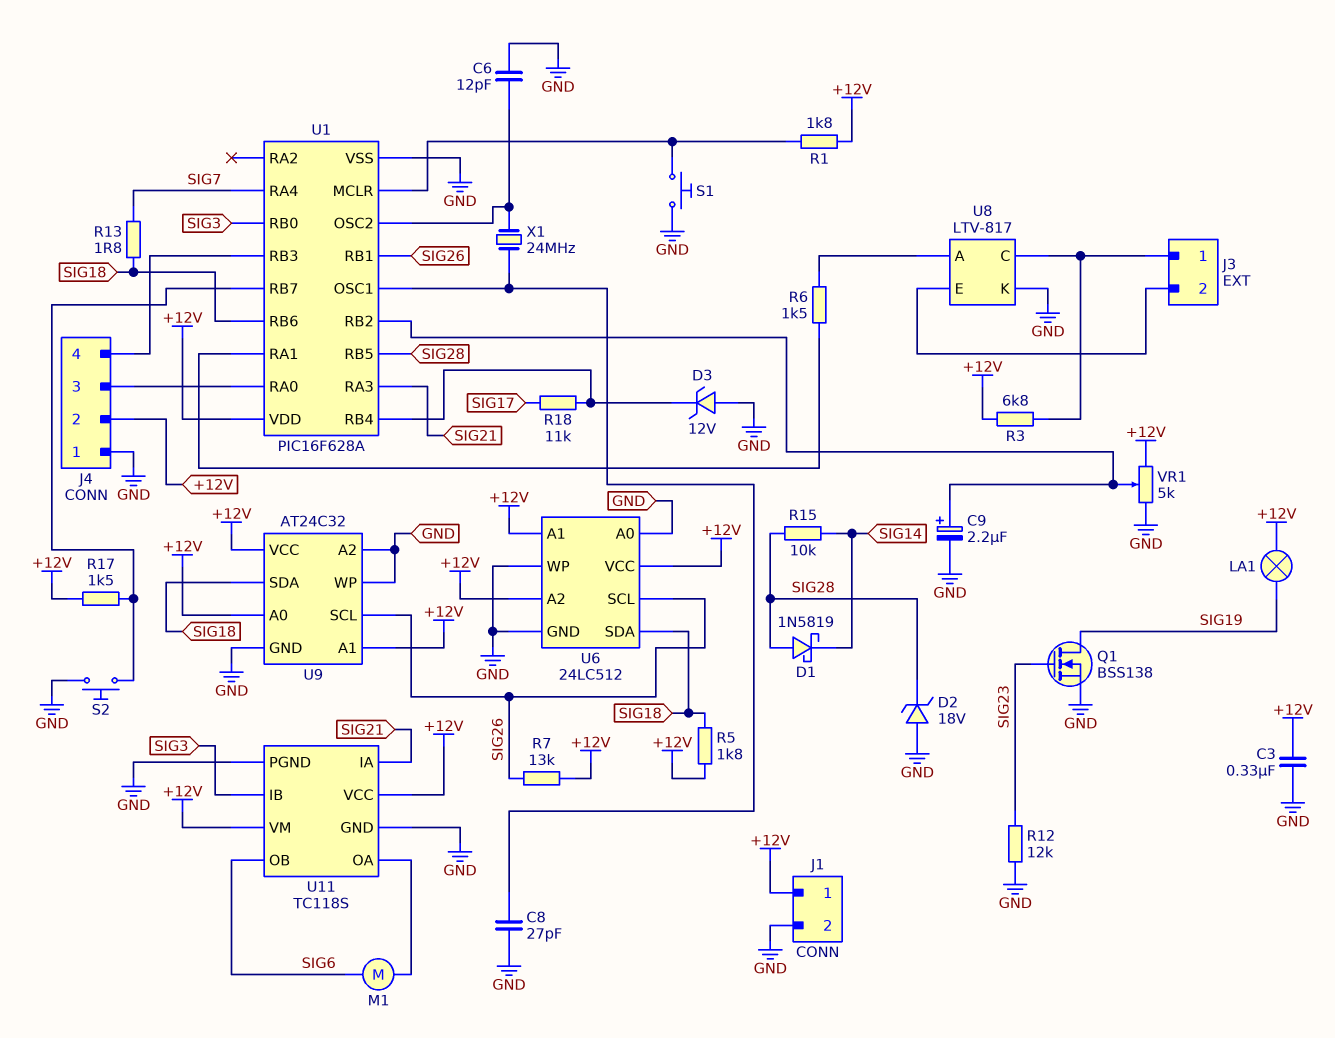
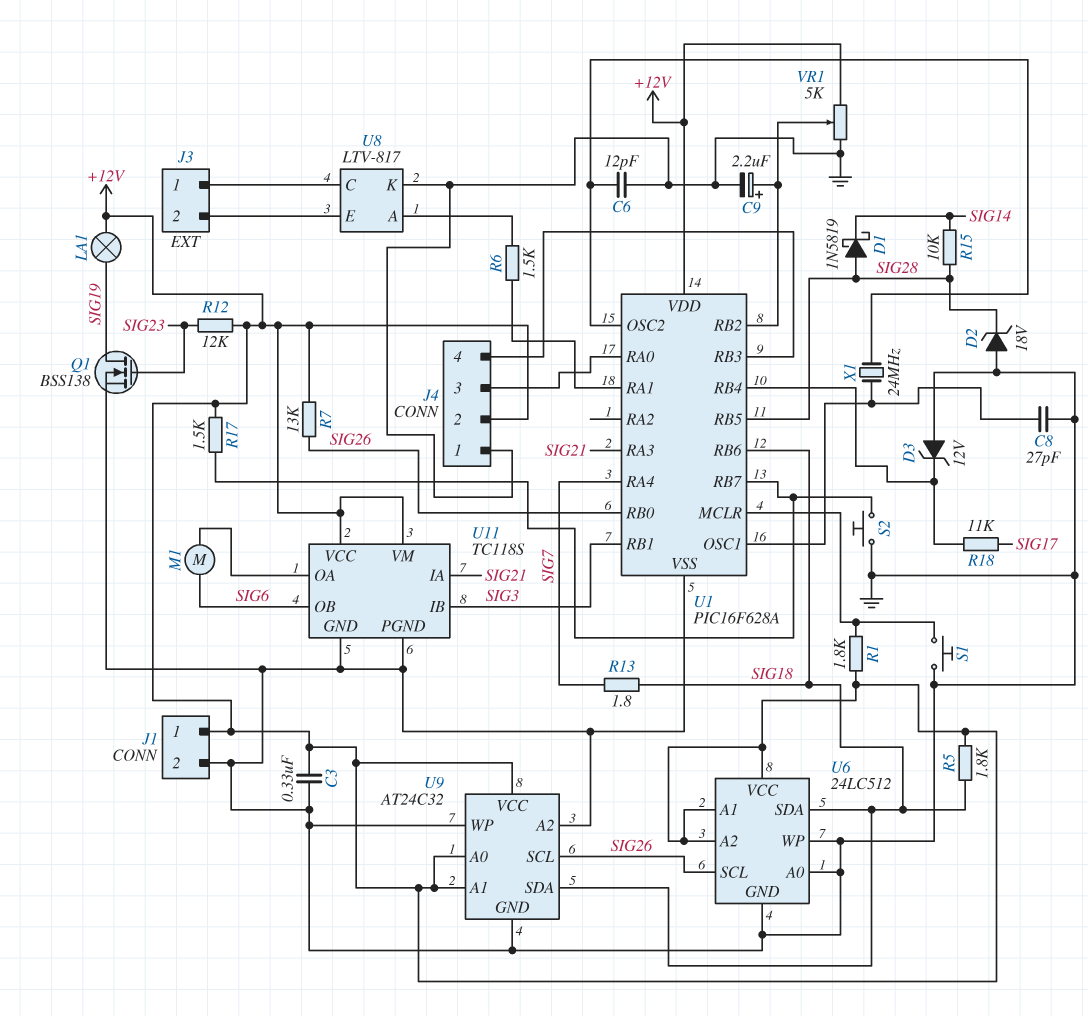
R3: 6.8k (+12V, J3/1) -> none
R12: 12k (GND, SIG23) -> 12k (+12V, SIG23)
U1 pin RB0: SIG3 -> SIG26
U1 pin RB1: SIG26 -> SIG3

